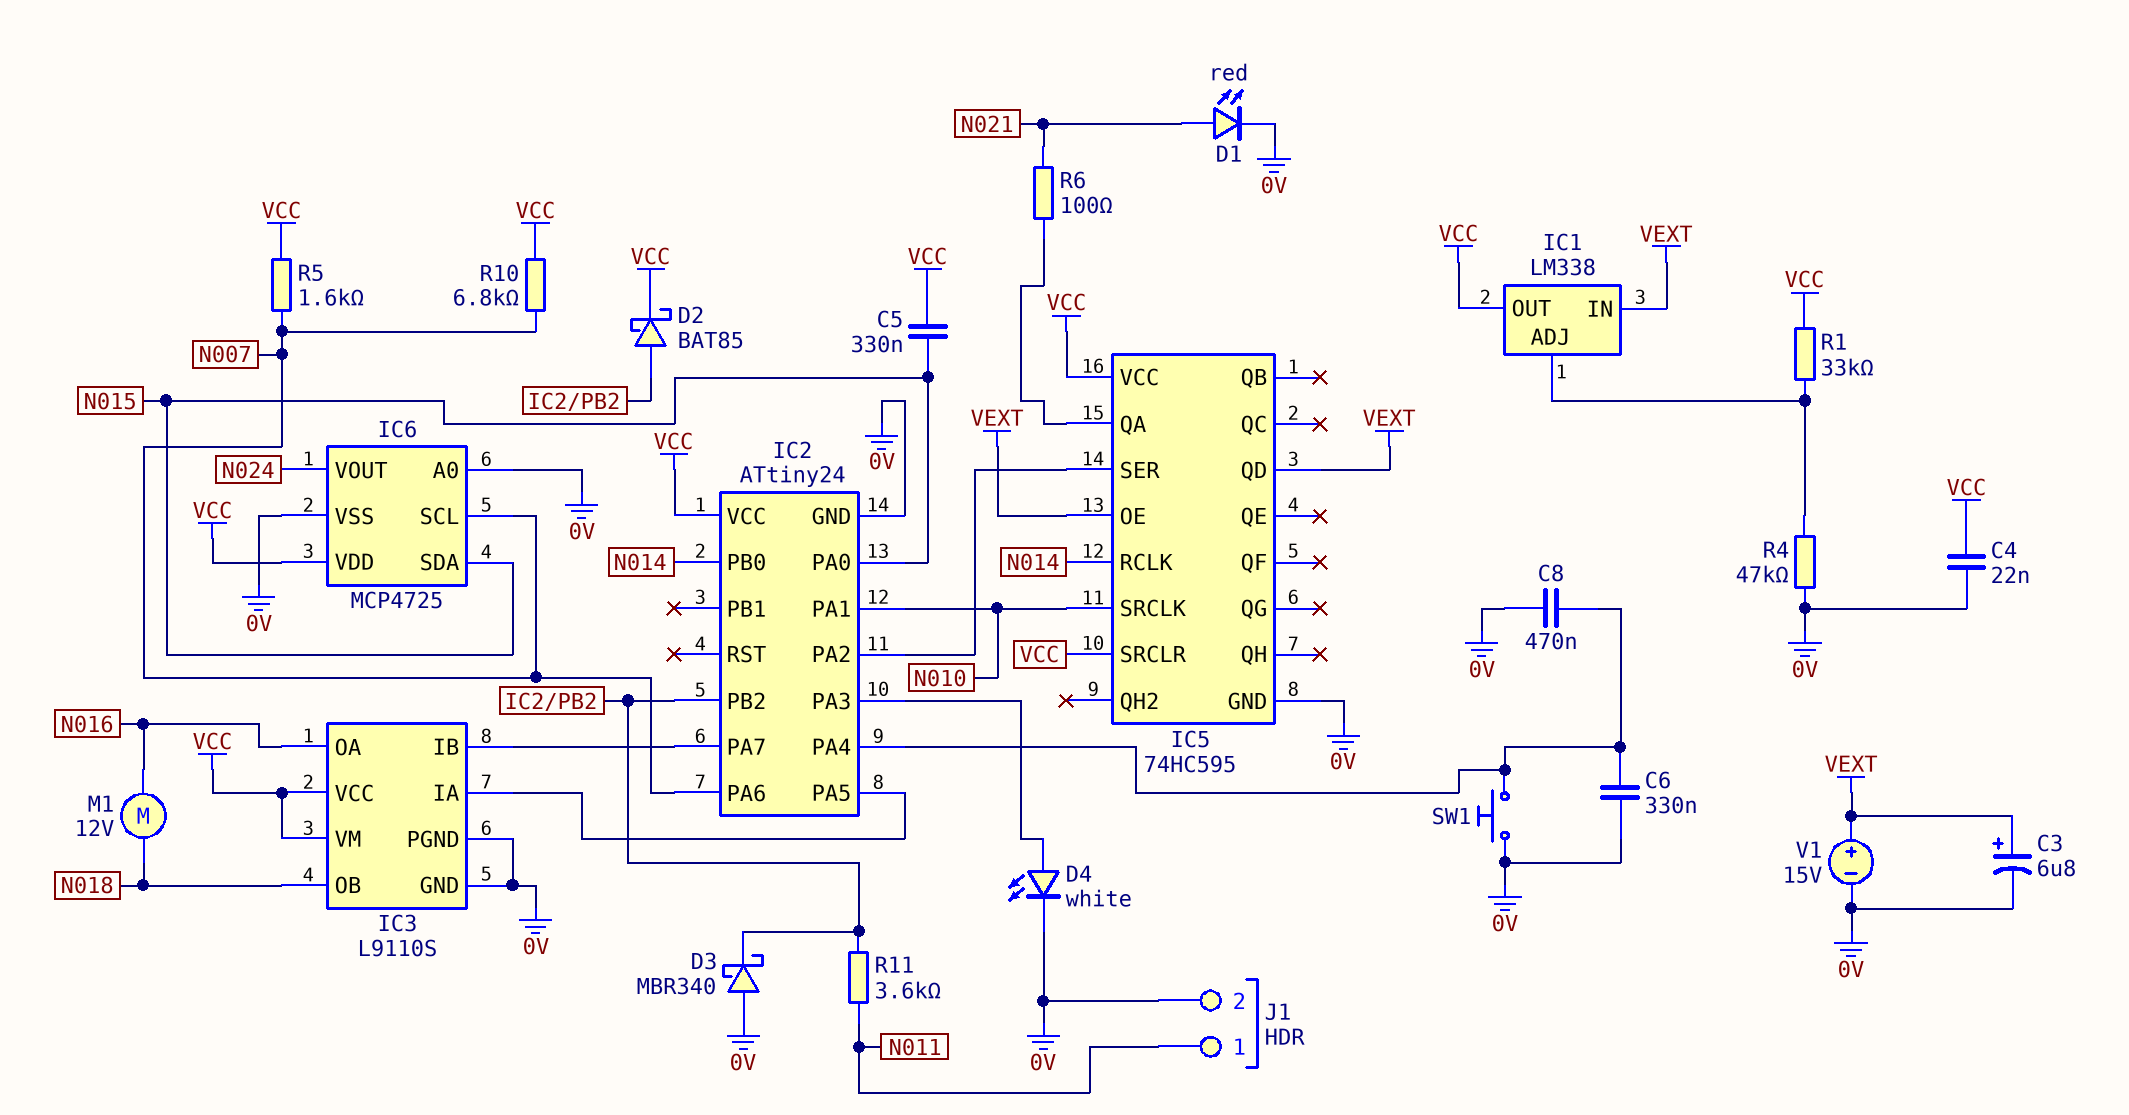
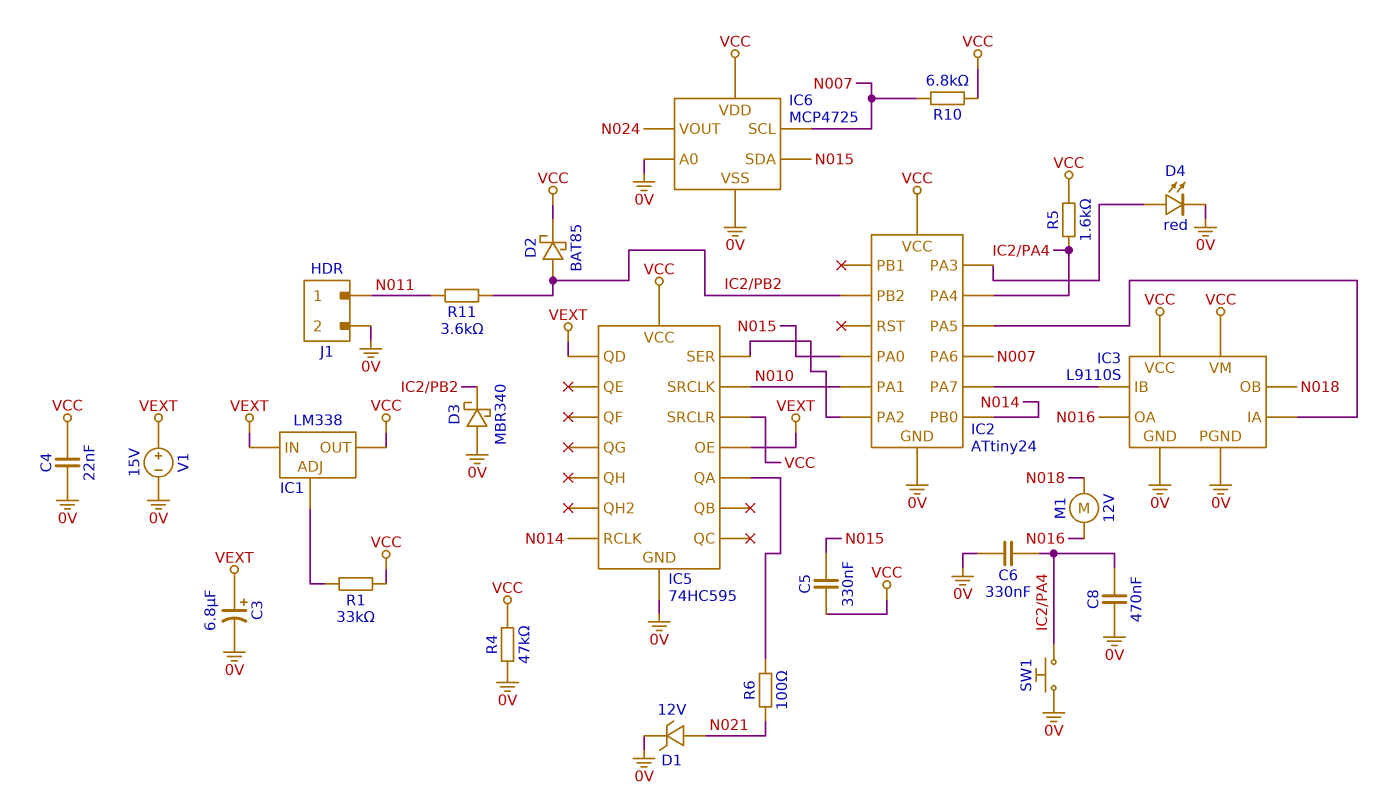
D1: LED red (A N021, K 0V) -> zener 12V (A N021, K 0V)
D4: LED white (A IC2/PA3, K 0V) -> LED red (A IC2/PA3, K 0V)
R4: 47k (0V, IC1/ADJ) -> 47k (0V, VCC)
R5: 1.6k (N007, VCC) -> 1.6k (IC2/PA4, VCC)

